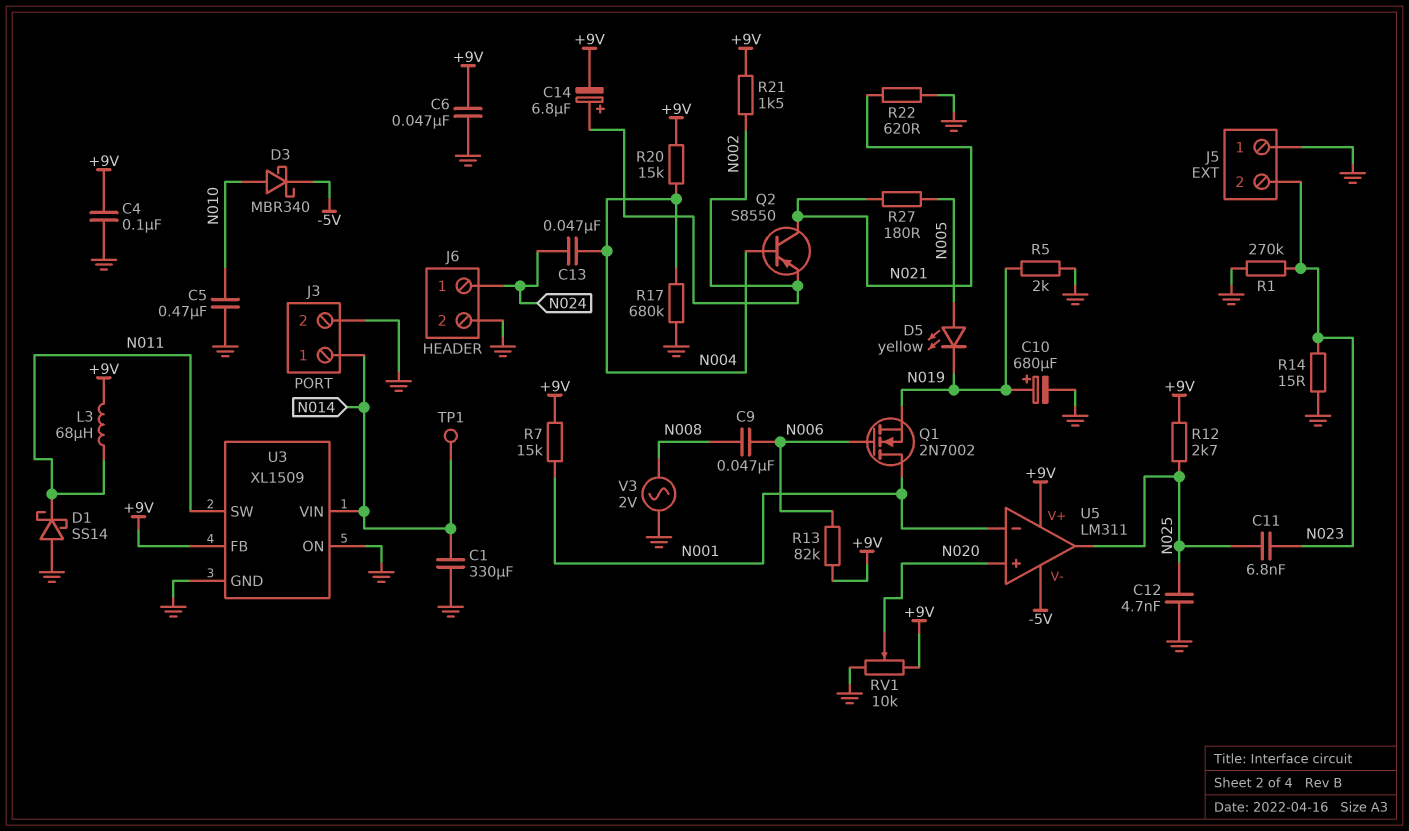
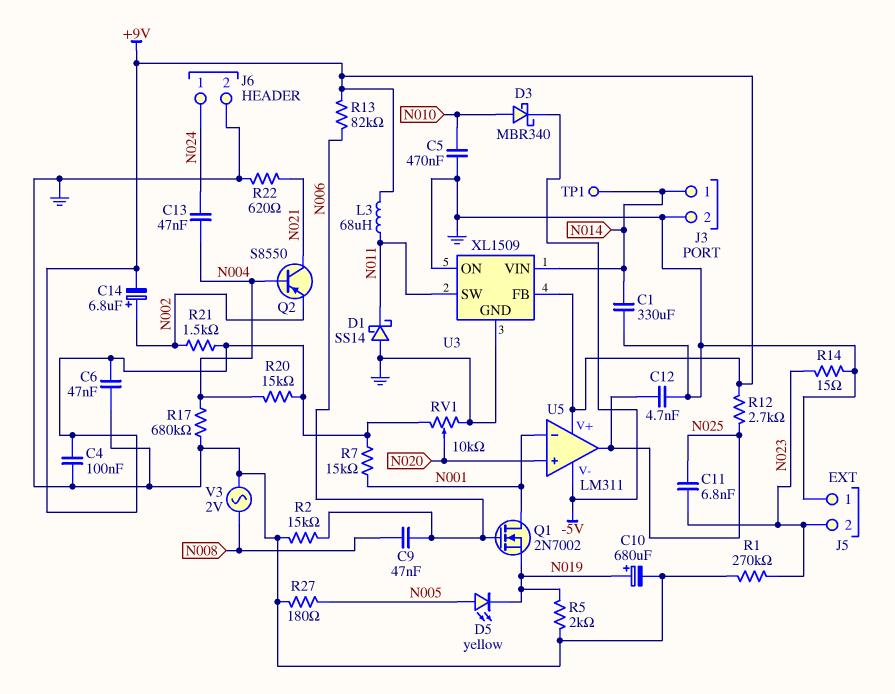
R2: none -> 15k (GND, N006)
R27: 180 (N005, N021) -> 180 (GND, N005)

